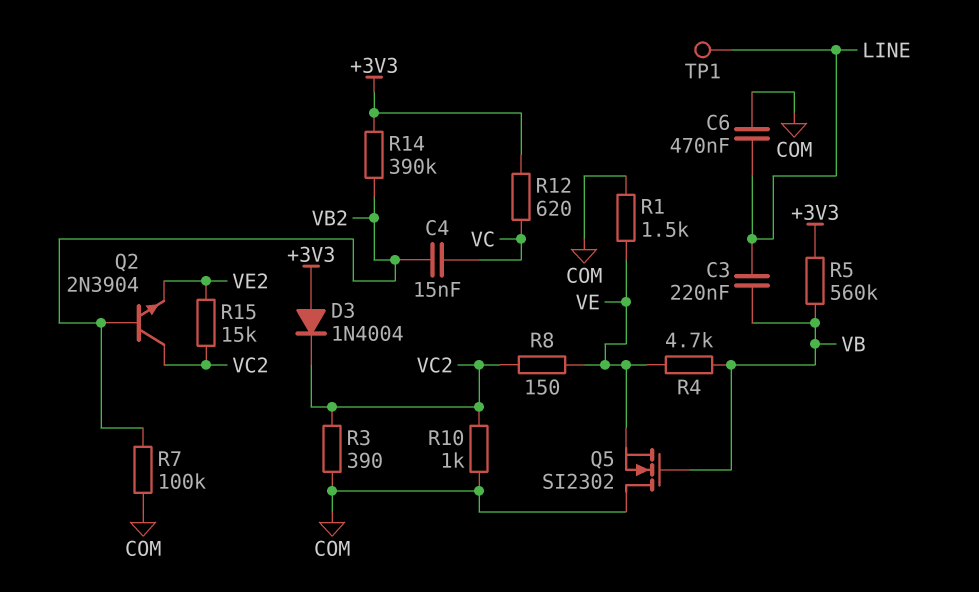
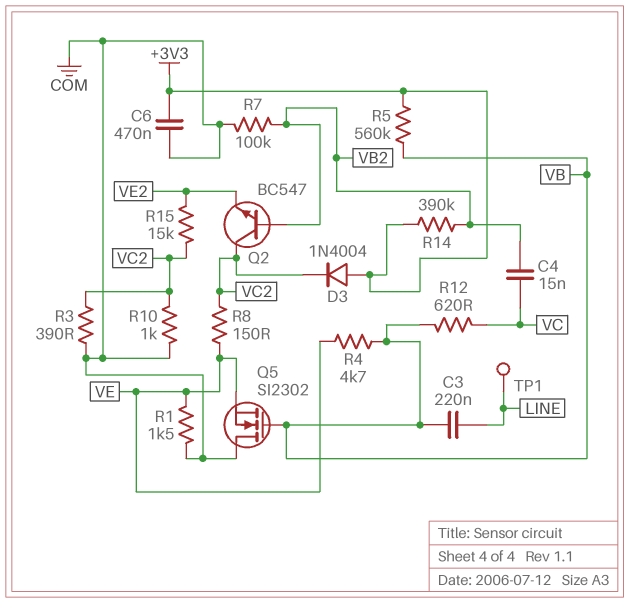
C6: 470nF (COM, LINE) -> 470nF (+3V3, COM)
Q2: NPN 2N3904 (B VB2, C VC2, E VE2) -> NPN BC547 (B VB2, C VC2, E VE2)
R12: 620 (+3V3, VC) -> 620 (VB, VC)

